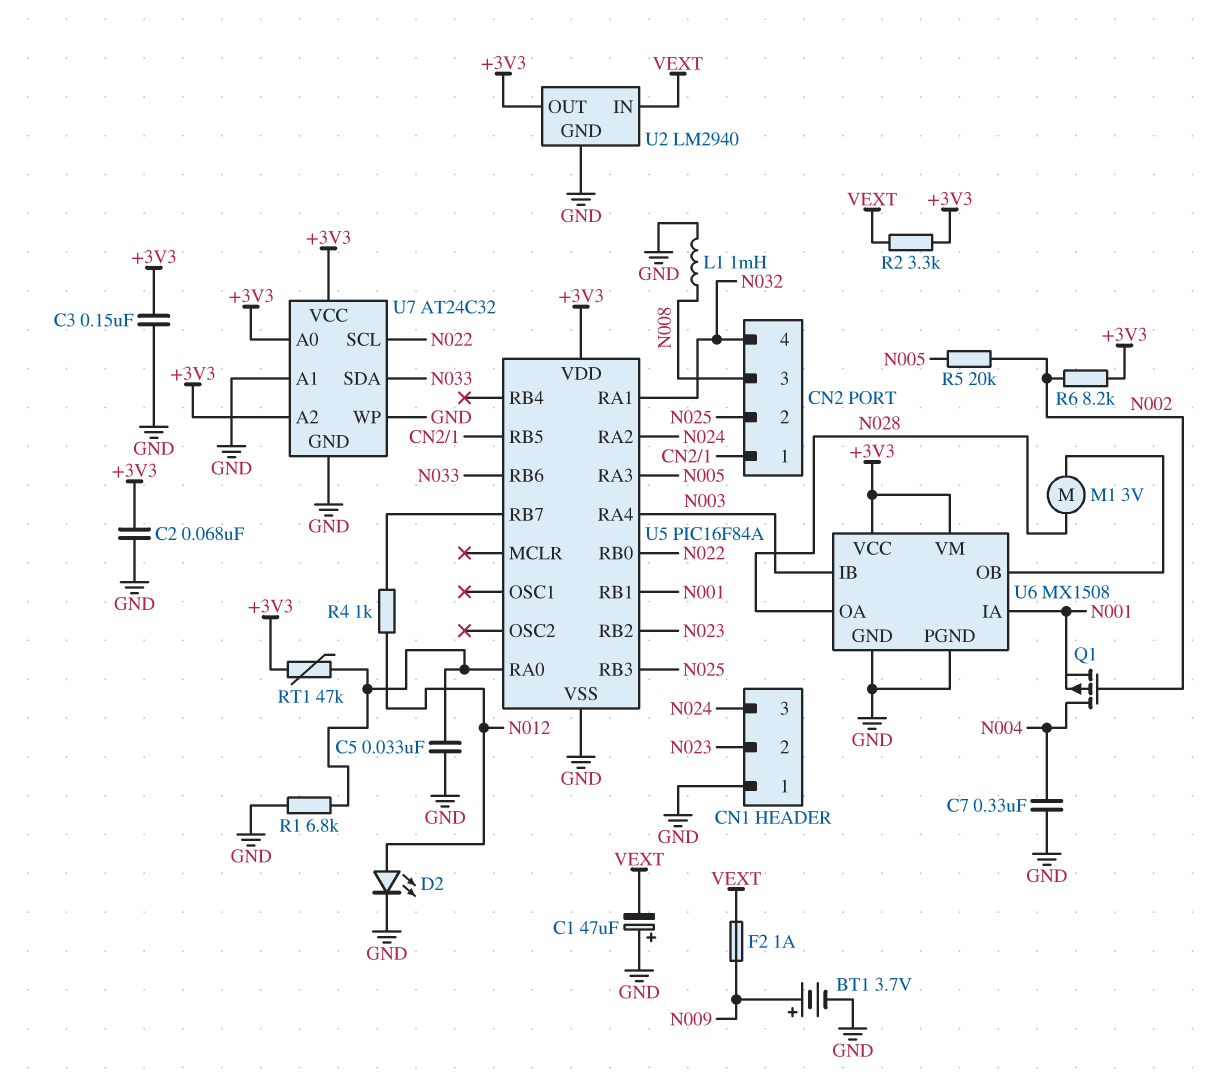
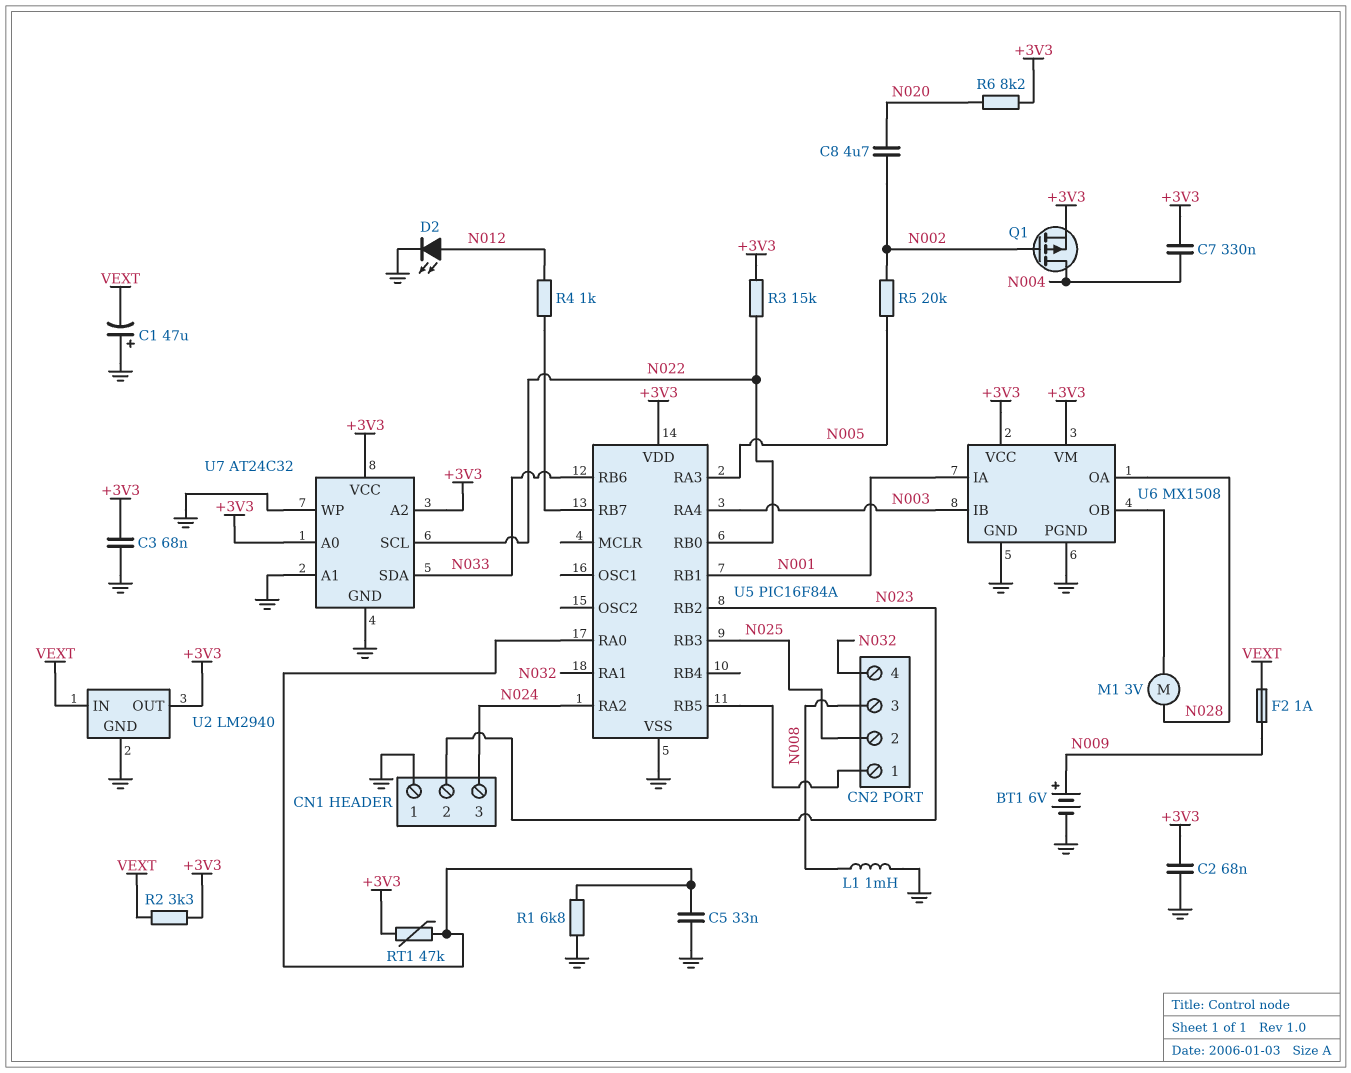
BT1: 3.7V (plus N009, minus GND) -> 6V (plus N009, minus GND)
C3: 150nF (+3V3, GND) -> 68nF (+3V3, GND)
C7: 330nF (GND, N004) -> 330nF (+3V3, N004)
C8: none -> 4.7uF (N002, N020)
Q1: PMOS (G N002, D N004, S N001) -> PMOS (G N002, D N004, S +3V3)
R3: none -> 15k (+3V3, N022)
R6: 8.2k (+3V3, N002) -> 8.2k (+3V3, N020)

